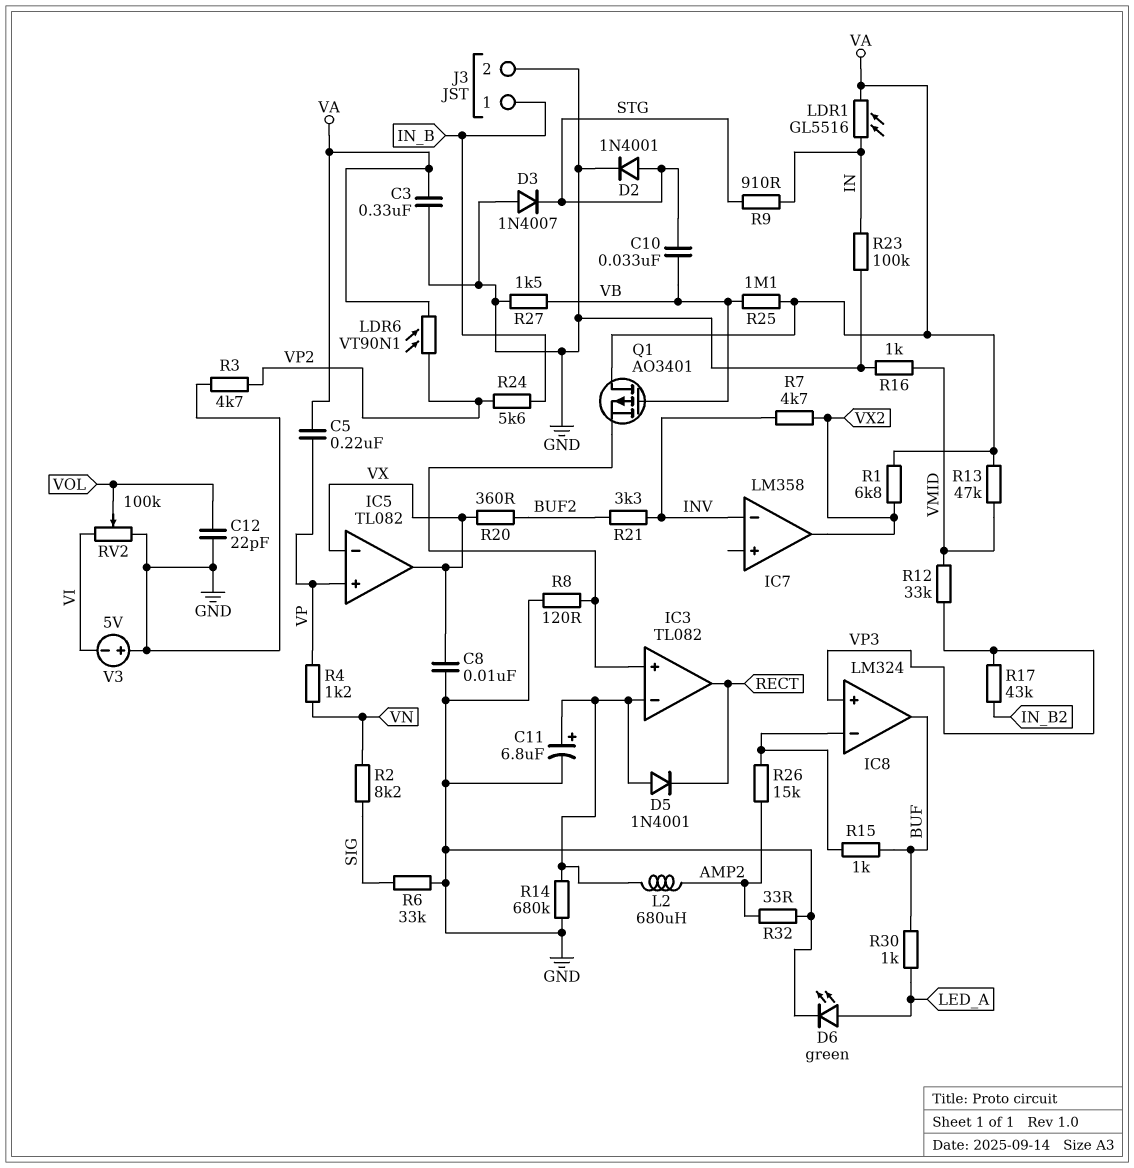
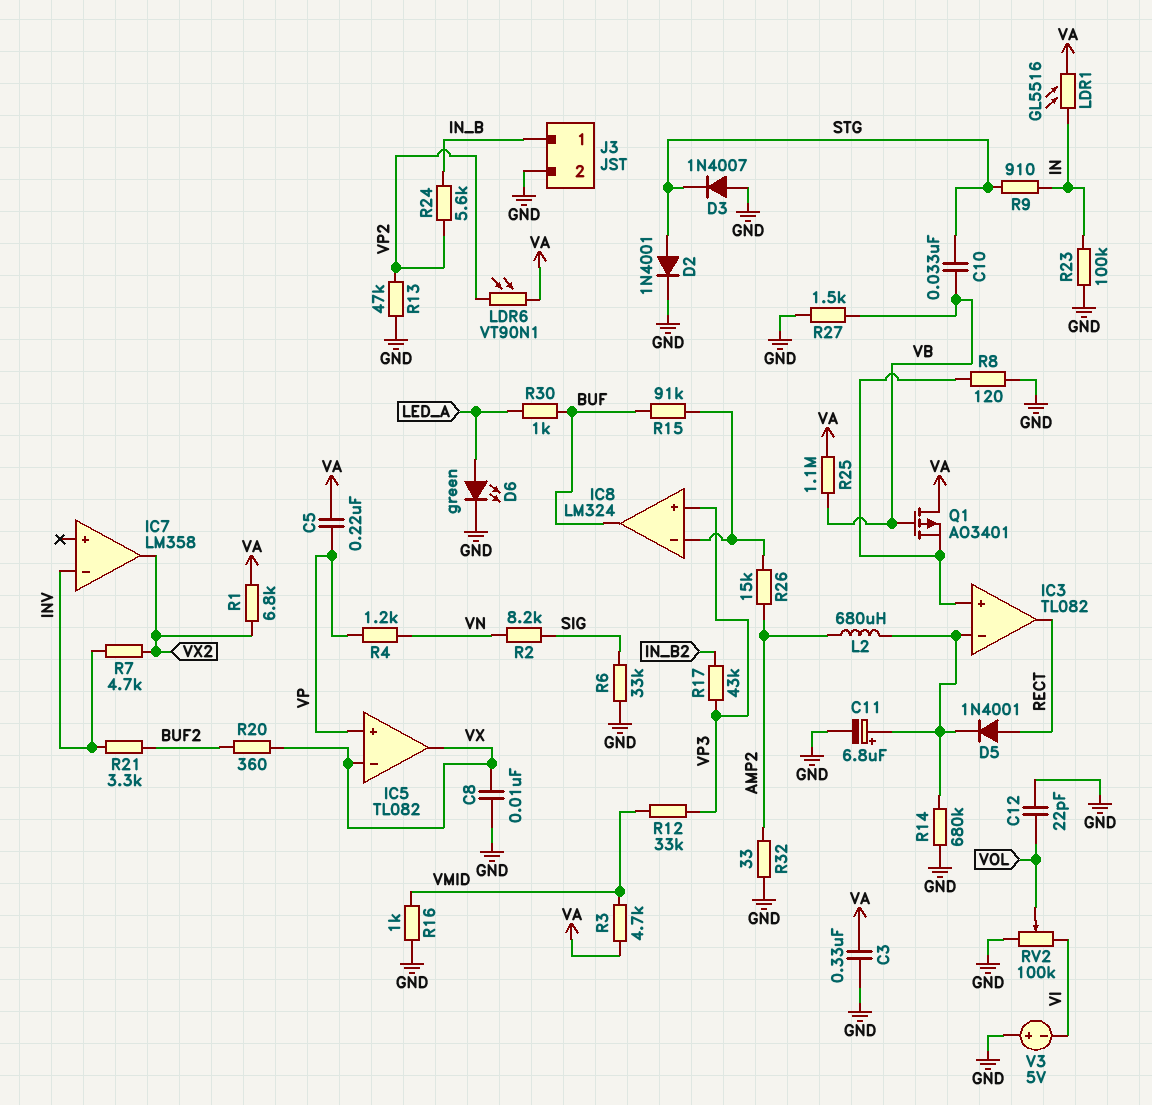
D5: diode 1N4001 (A IC3/in-, K RECT) -> diode 1N4001 (A RECT, K IC3/in-)
R3: 4.7k (GND, VP2) -> 4.7k (VA, VMID)
R13: 47k (VA, VMID) -> 47k (GND, VP2)
R15: 1k (BUF, IC8/in-) -> 91k (BUF, IC8/in-)

